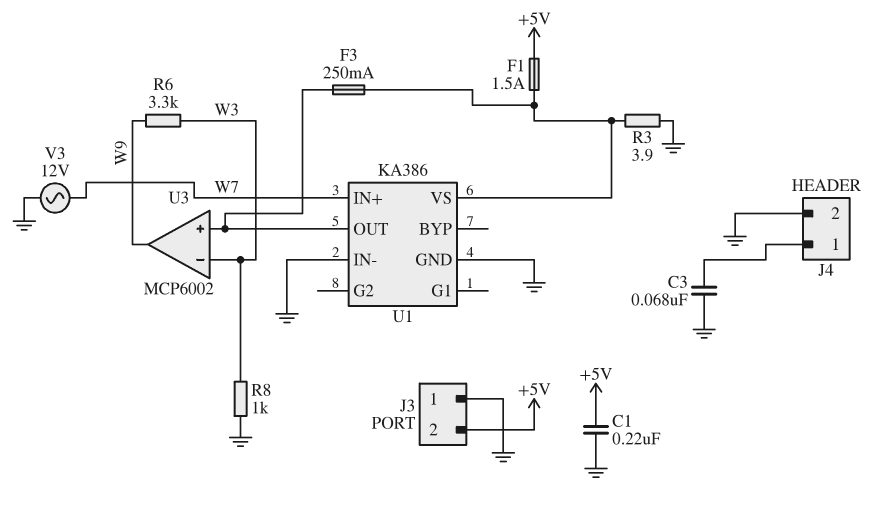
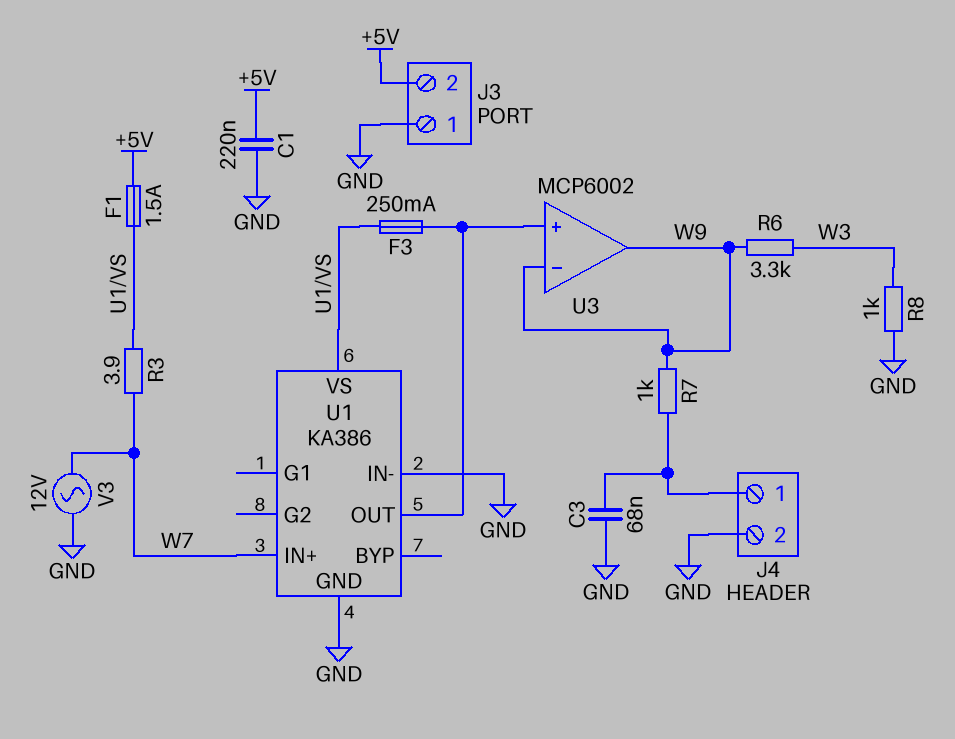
R3: 3.9 (GND, U1/VS) -> 3.9 (U1/VS, W7)
R7: none -> 1k (J4/1, W9)
U3 pin in-: W3 -> W9

